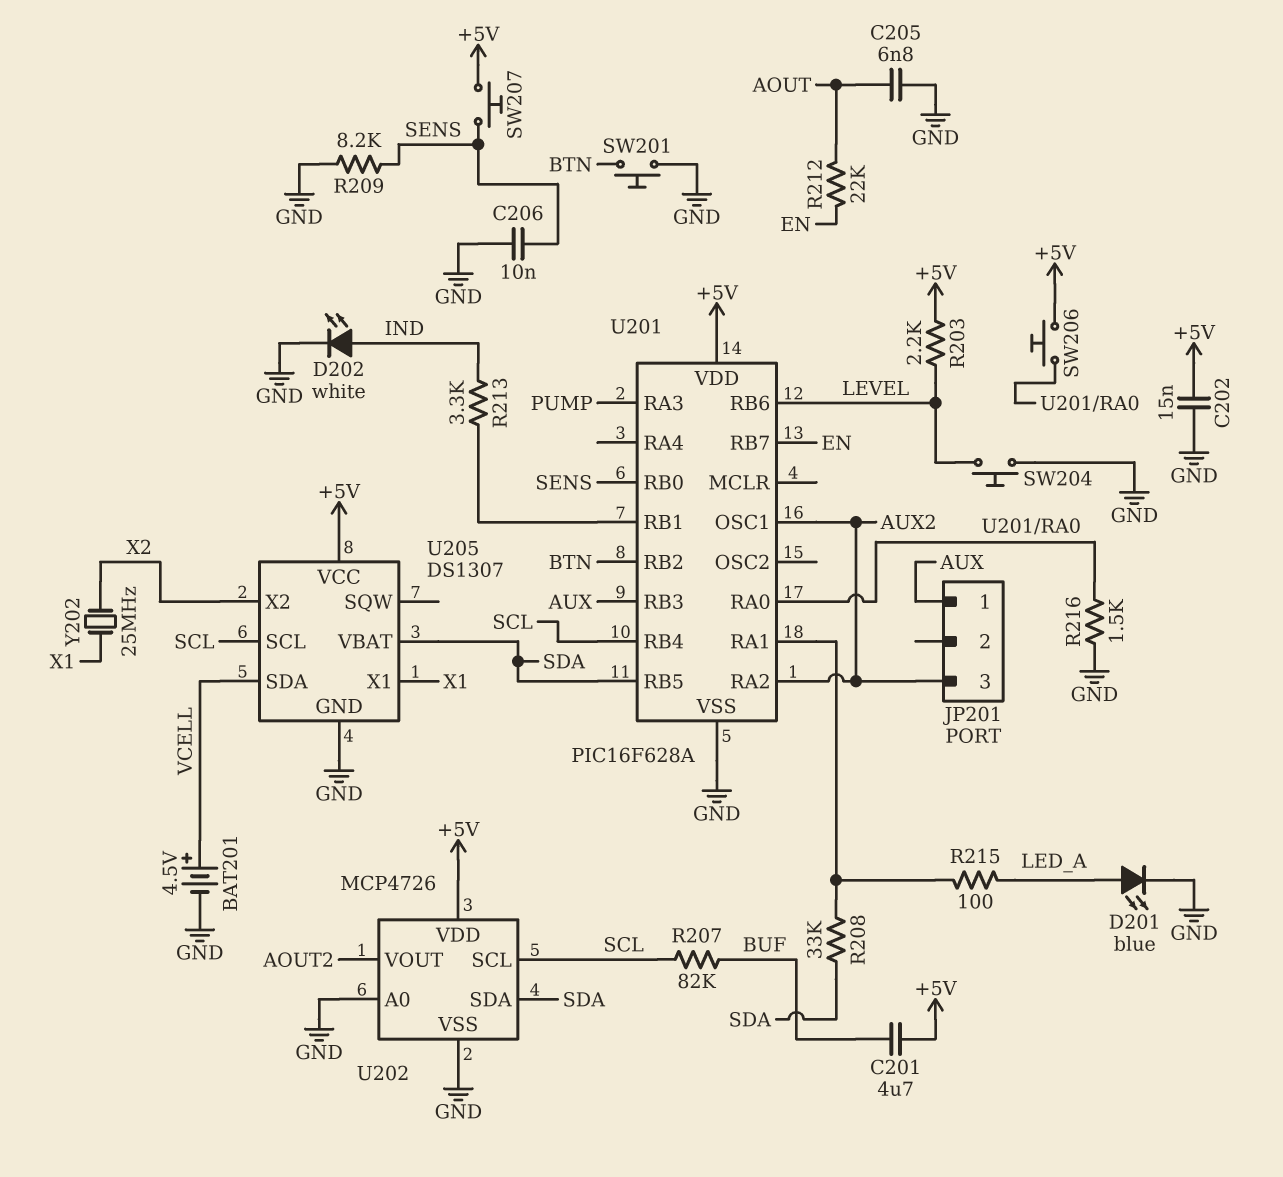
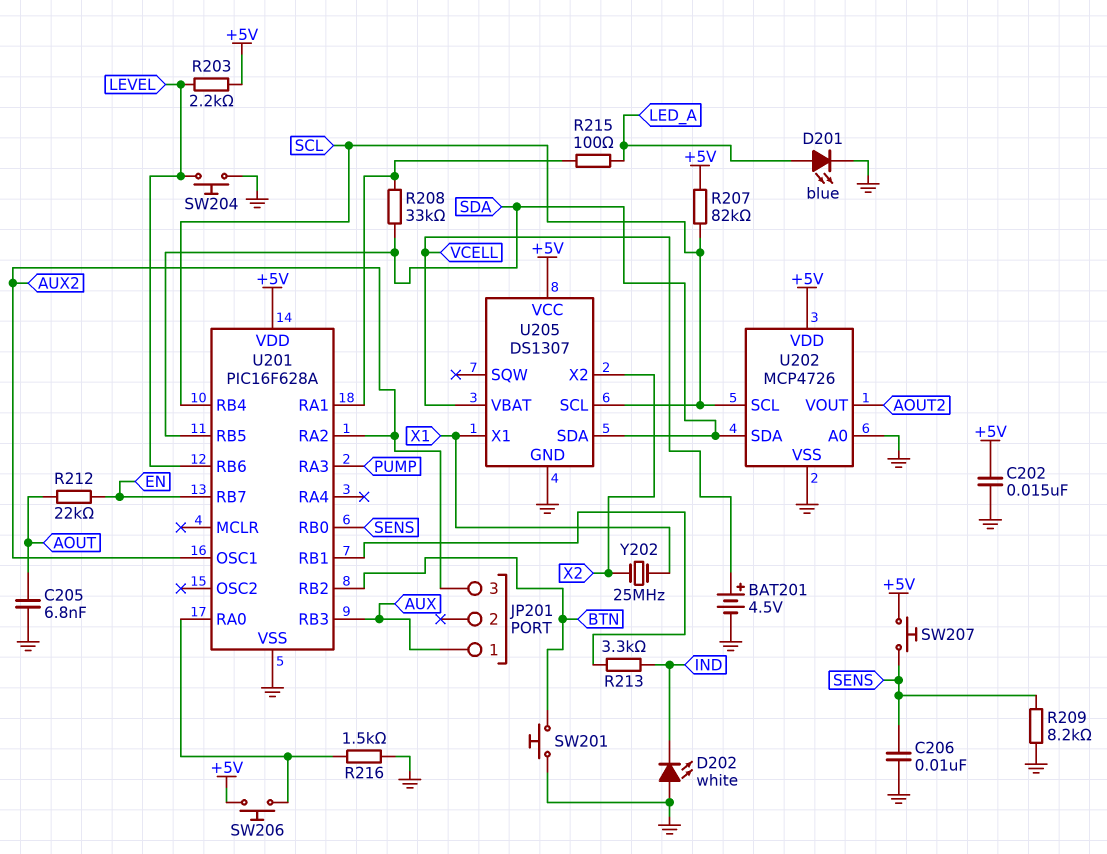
C201: 4.7uF (+5V, BUF) -> none
D202: LED white (A IND, K GND) -> LED white (A GND, K IND)
R207: 82k (BUF, SCL) -> 82k (+5V, SCL)
U205 pin SDA: VCELL -> SDA
U205 pin VBAT: SDA -> VCELL

